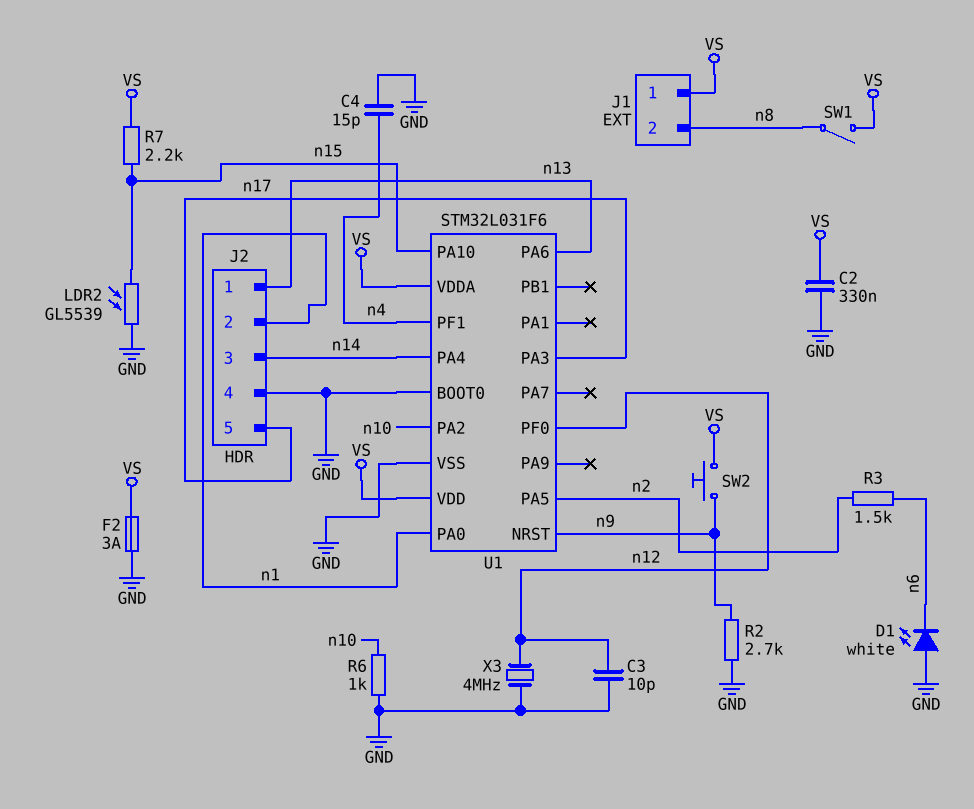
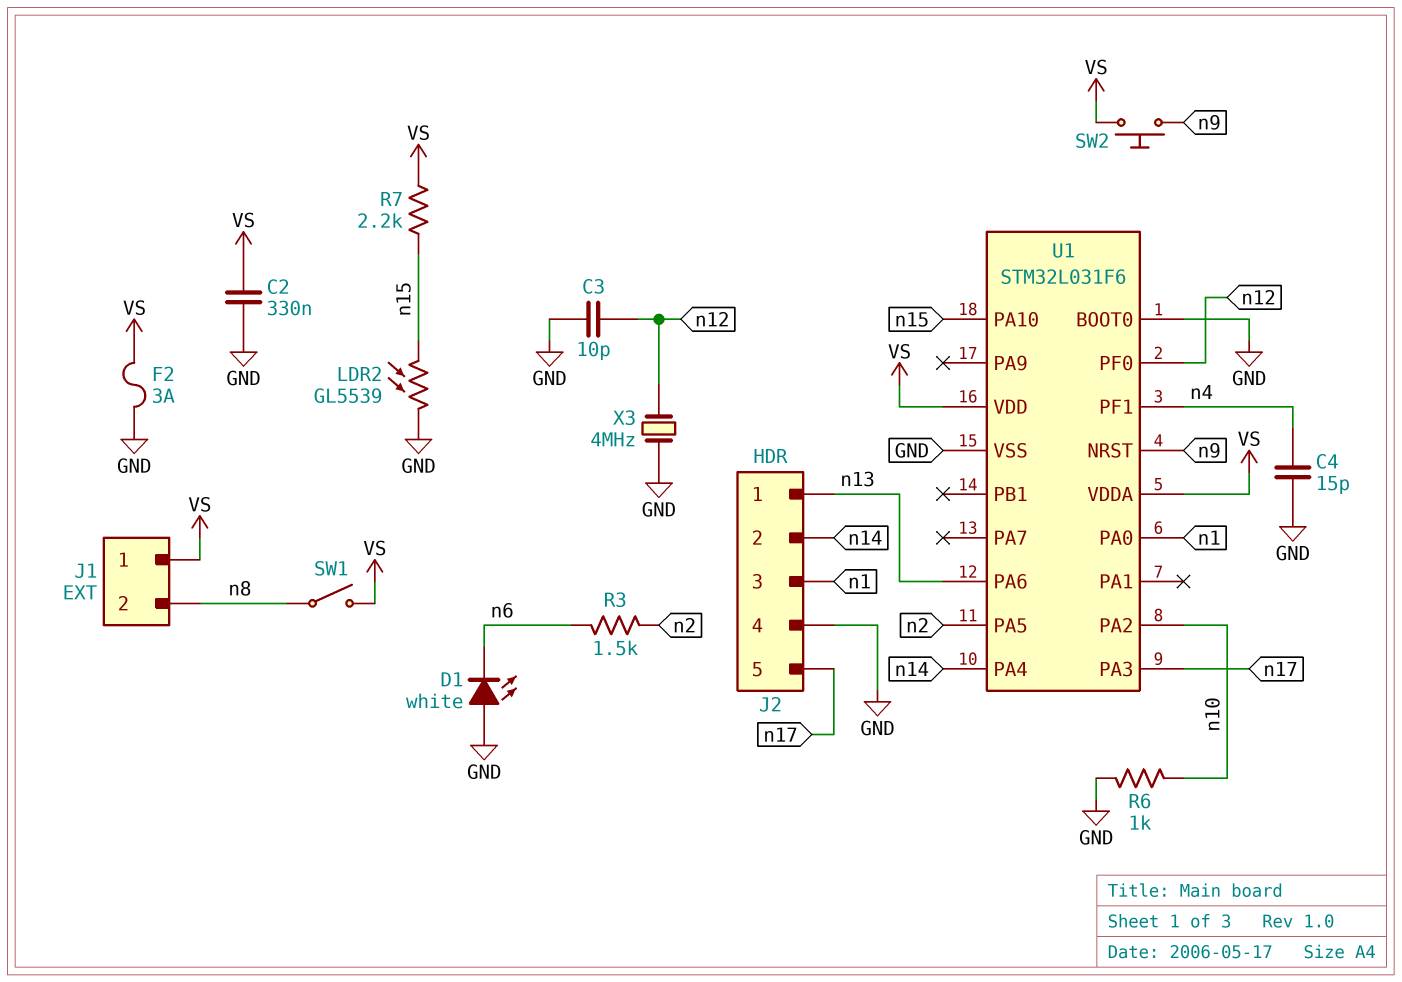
J2 pin 2: n1 -> n14
J2 pin 3: n14 -> n1
R2: 2.7k (GND, n9) -> none

